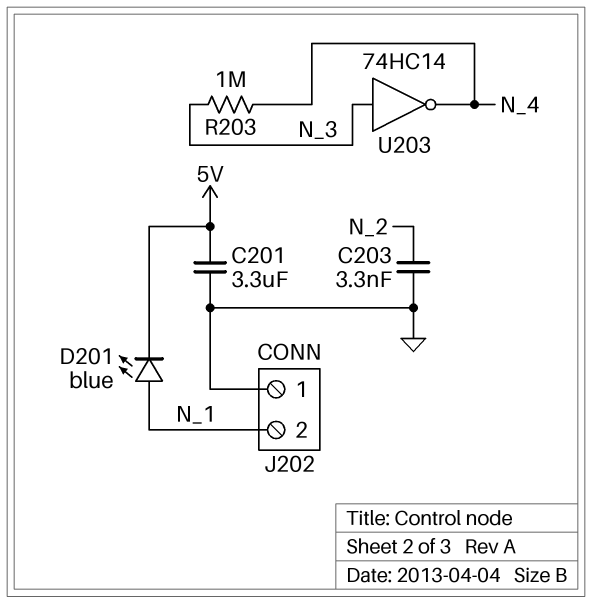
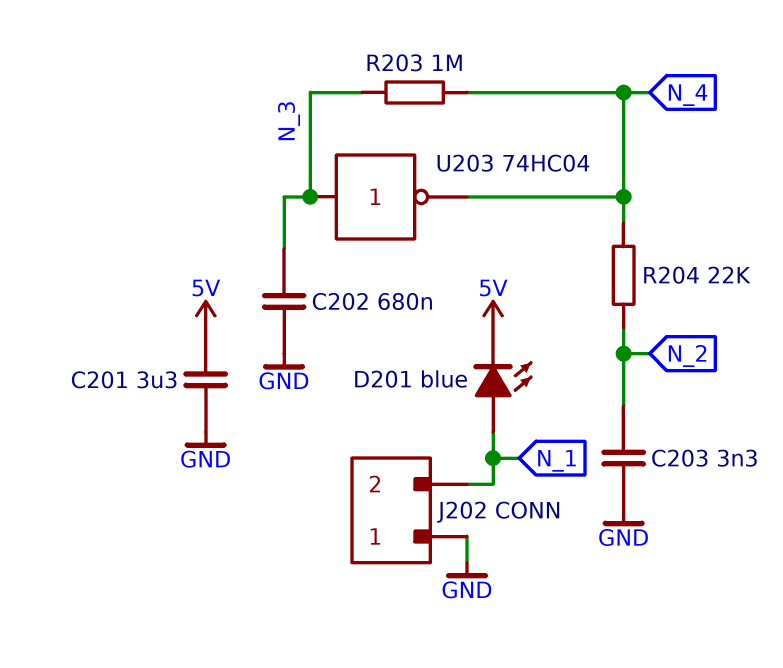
C202: none -> 680nF (GND, N_3)
R204: none -> 22k (N_2, N_4)
U203: NOT 74HC14 (in N_3, out N_4) -> NOT 74HC04 (in N_3, out N_4)

